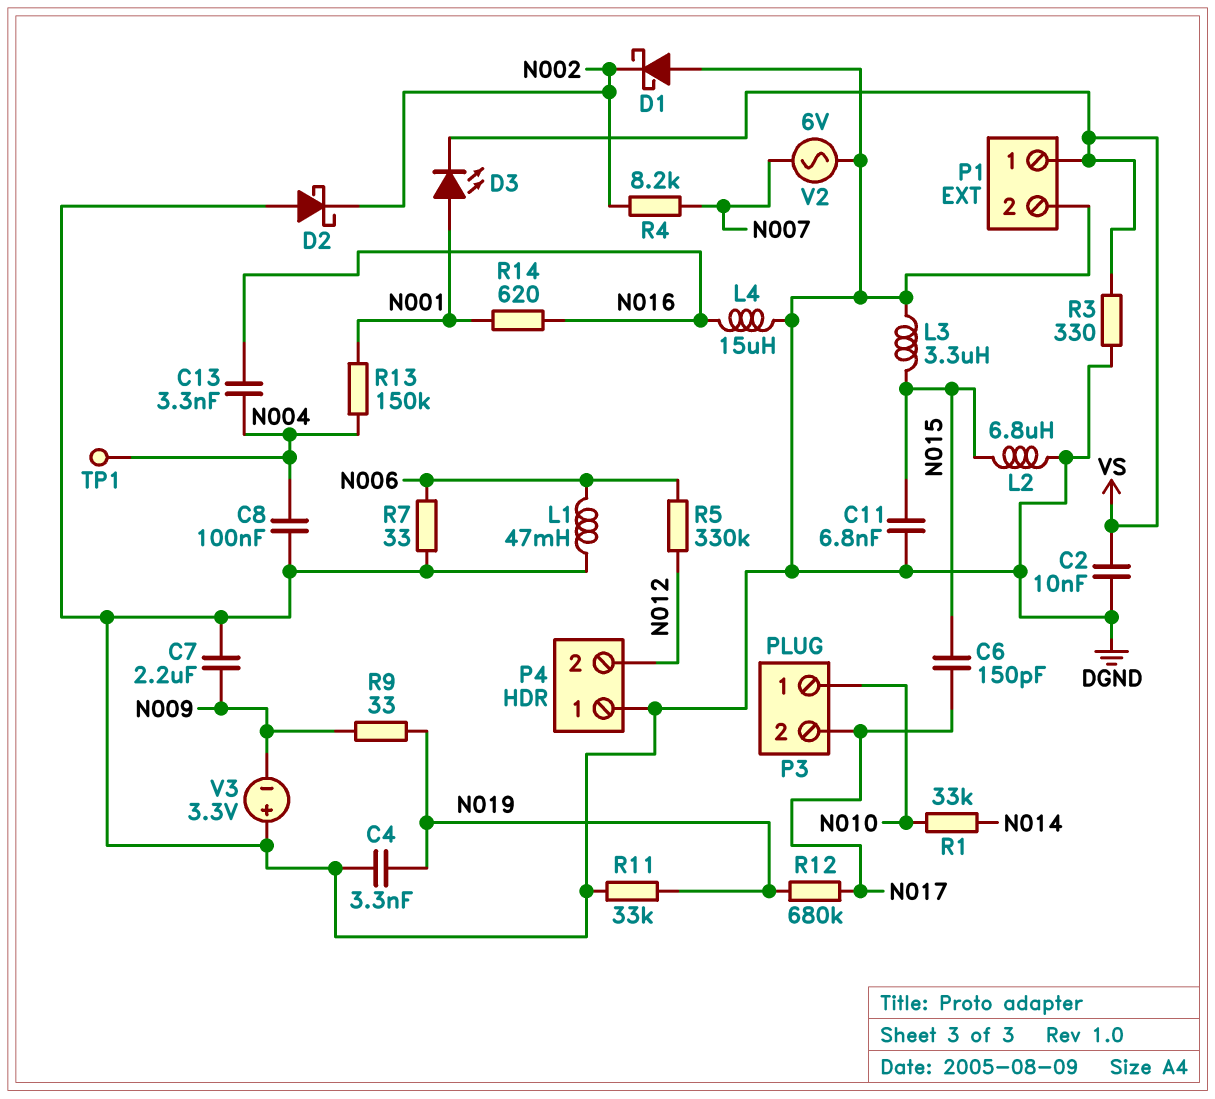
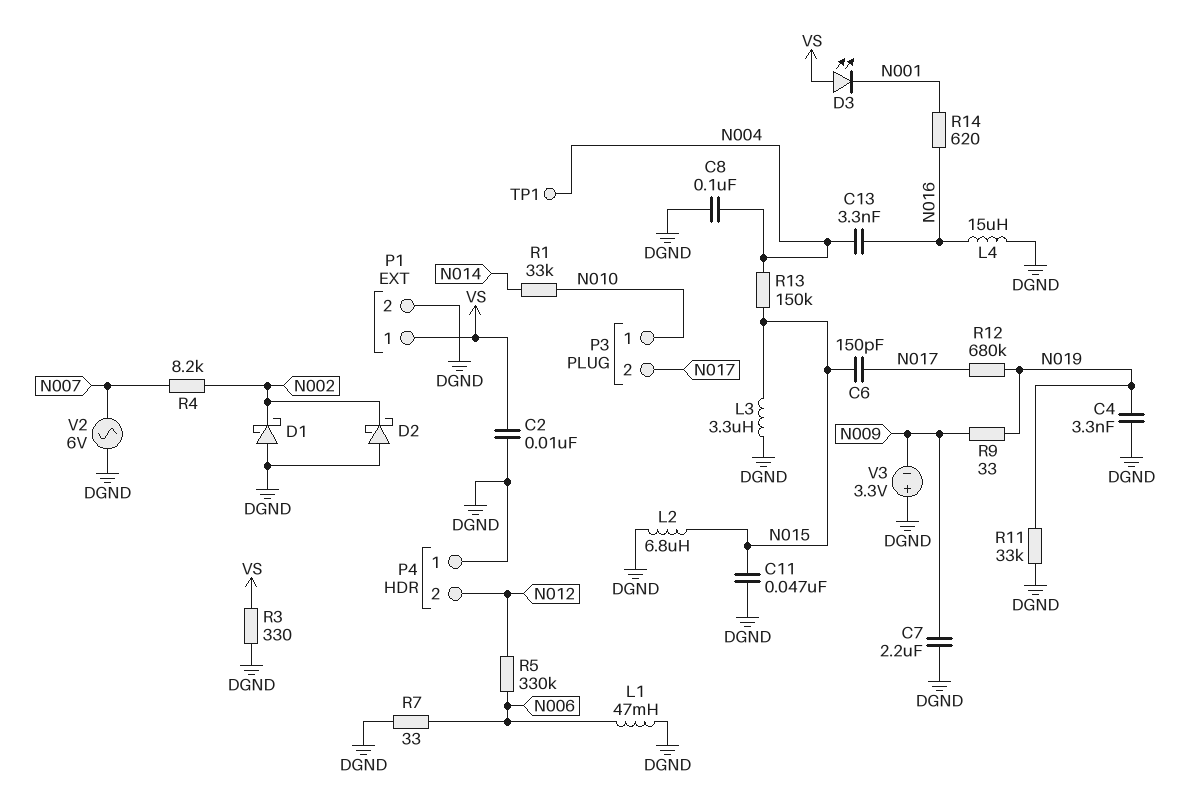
C11: 6.8nF (DGND, N015) -> 47nF (DGND, N015)
D3: LED (A N001, K VS) -> LED (A VS, K N001)
R13: 150k (N001, N004) -> 150k (N004, N015)

